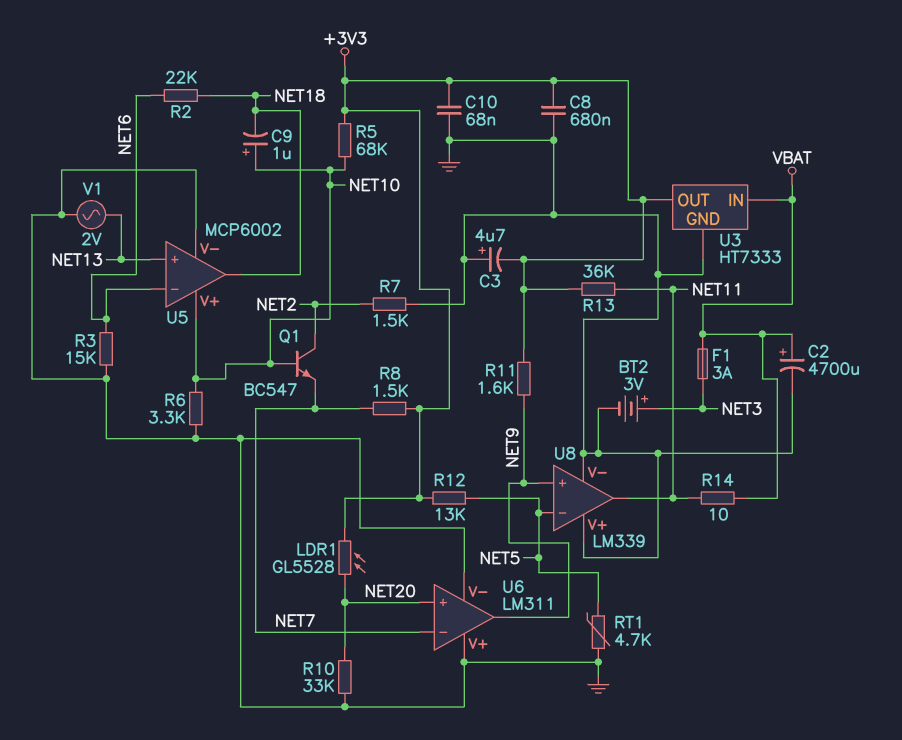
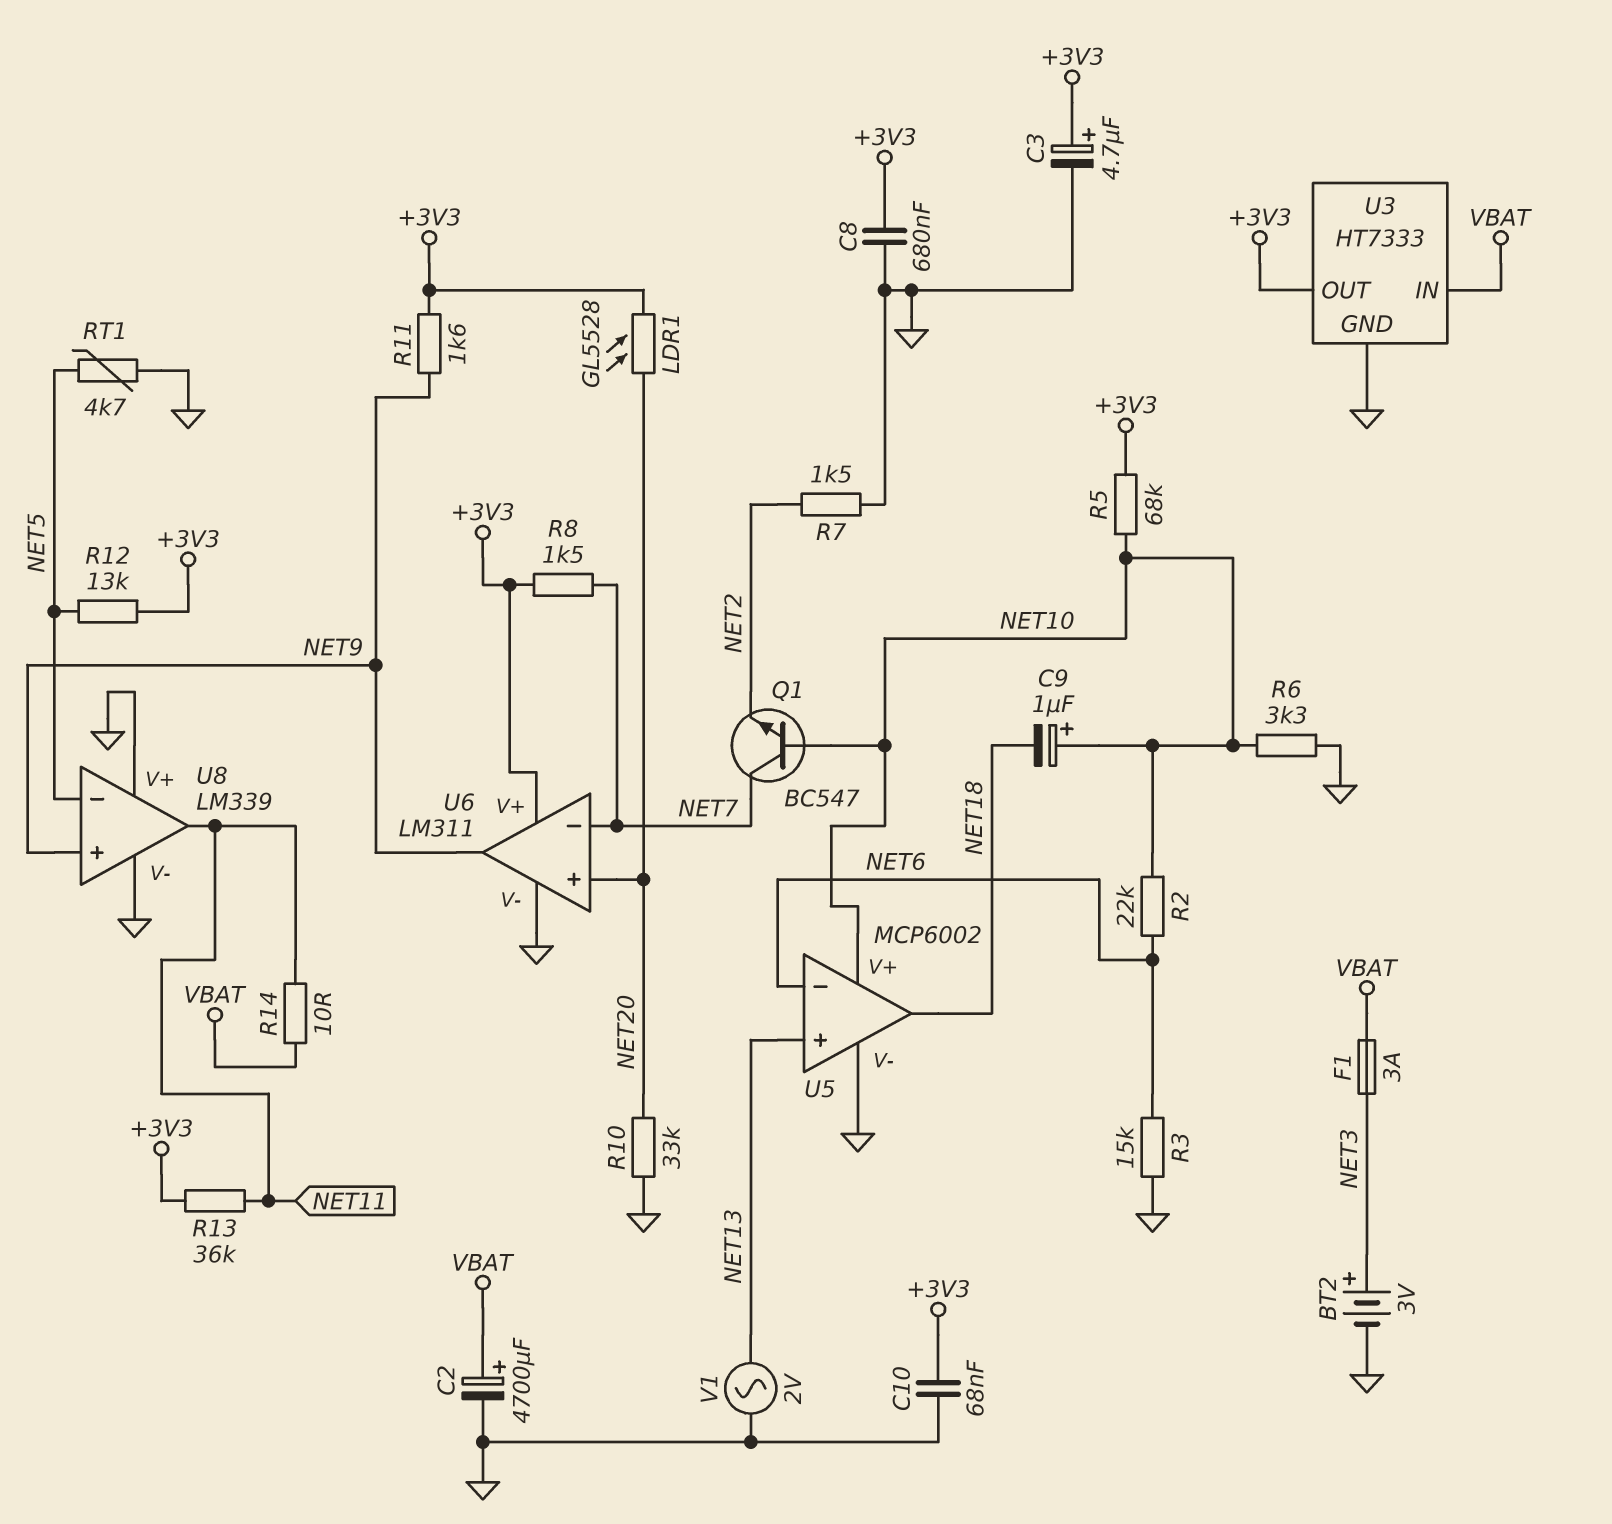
C3: 4.7uF (plus GND, minus +3V3) -> 4.7uF (plus +3V3, minus GND)
Q1: NPN BC547 (B NET10, C NET2, E NET7) -> NPN BC547 (B NET10, C NET7, E NET2)
R2: 22k (NET6, NET18) -> 22k (NET6, NET10)
U6 pin V+: GND -> +3V3

